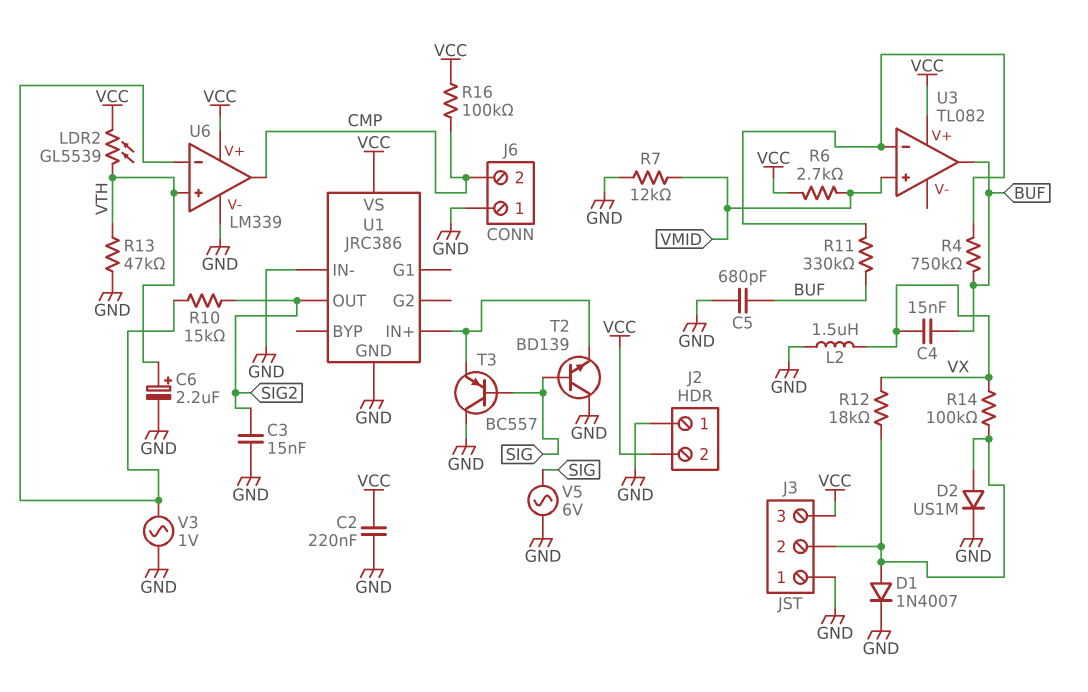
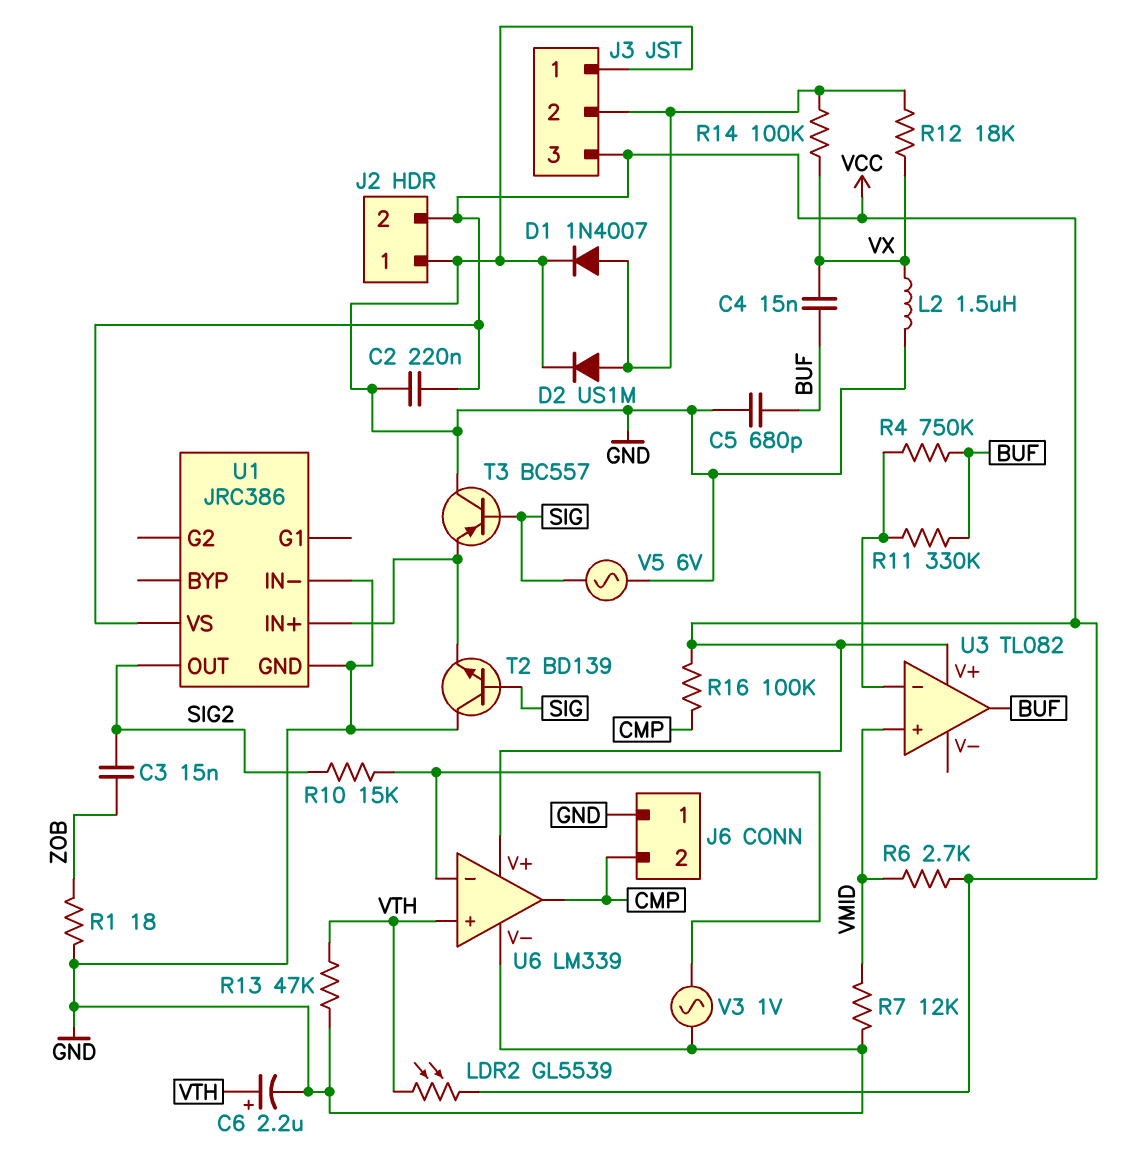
C3: 15nF (GND, SIG2) -> 15nF (SIG2, ZOB)
R1: none -> 18 (GND, ZOB)

